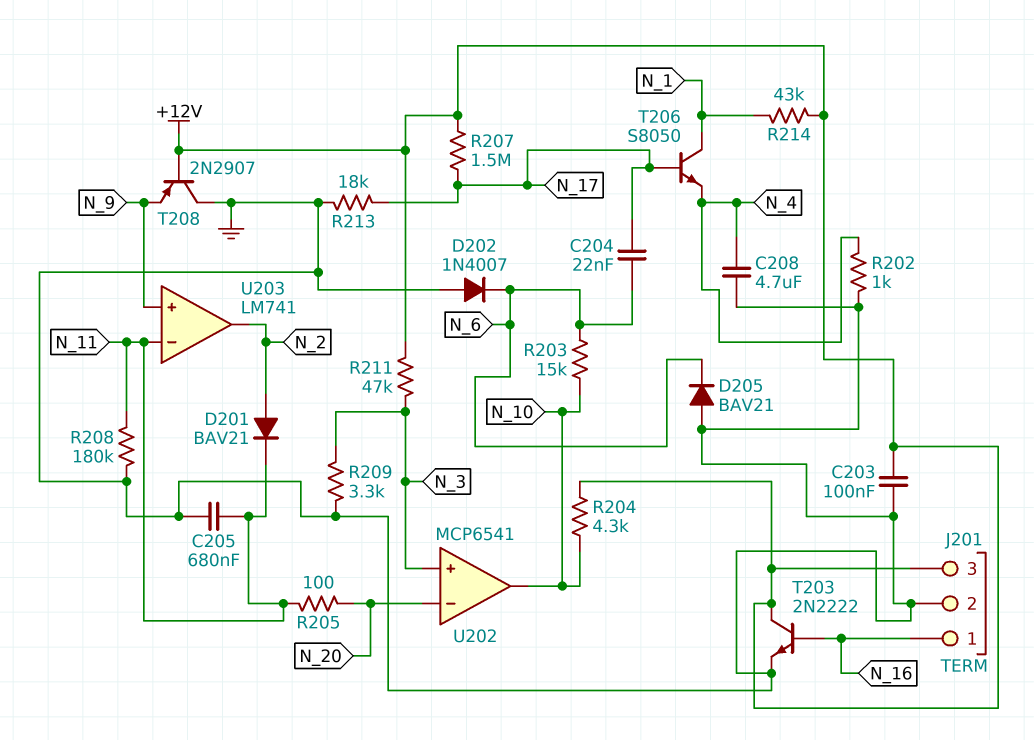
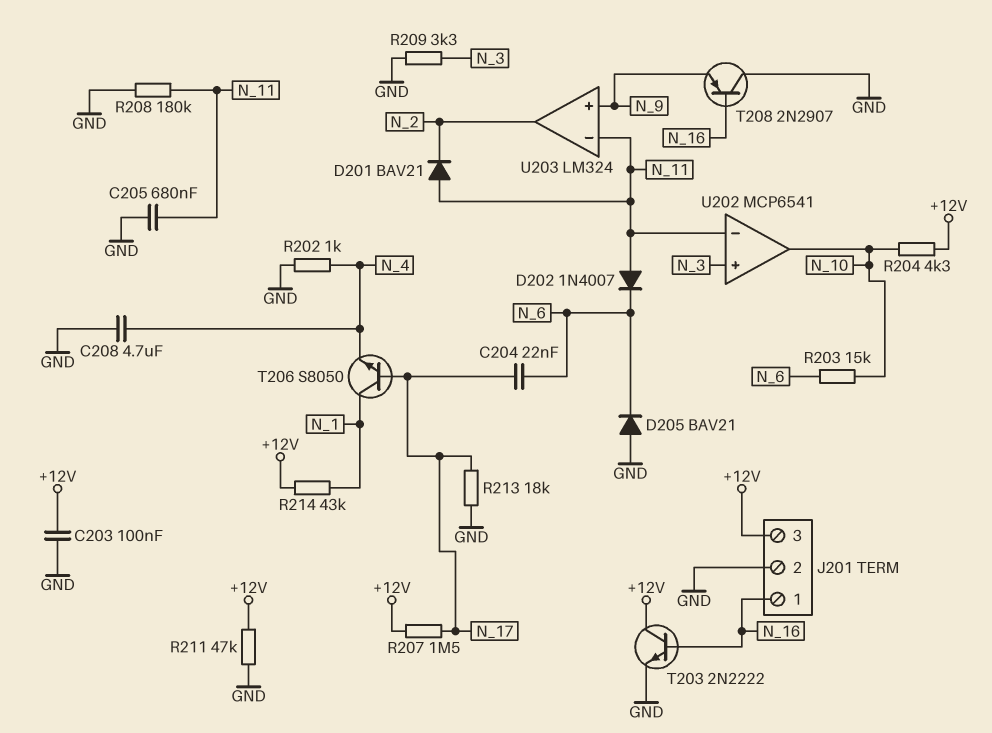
D201: diode BAV21 (A N_2, K N_11) -> diode BAV21 (A N_11, K N_2)
D202: diode 1N4007 (A GND, K N_6) -> diode 1N4007 (A N_11, K N_6)
R205: 100 (N_11, N_20) -> none
R211: 47k (+12V, N_3) -> 47k (+12V, GND)
T208: PNP 2N2907 (B +12V, C GND, E N_9) -> PNP 2N2907 (B N_16, C GND, E N_9)
U202 pin in-: N_20 -> N_11
U203: LM741 -> LM324

